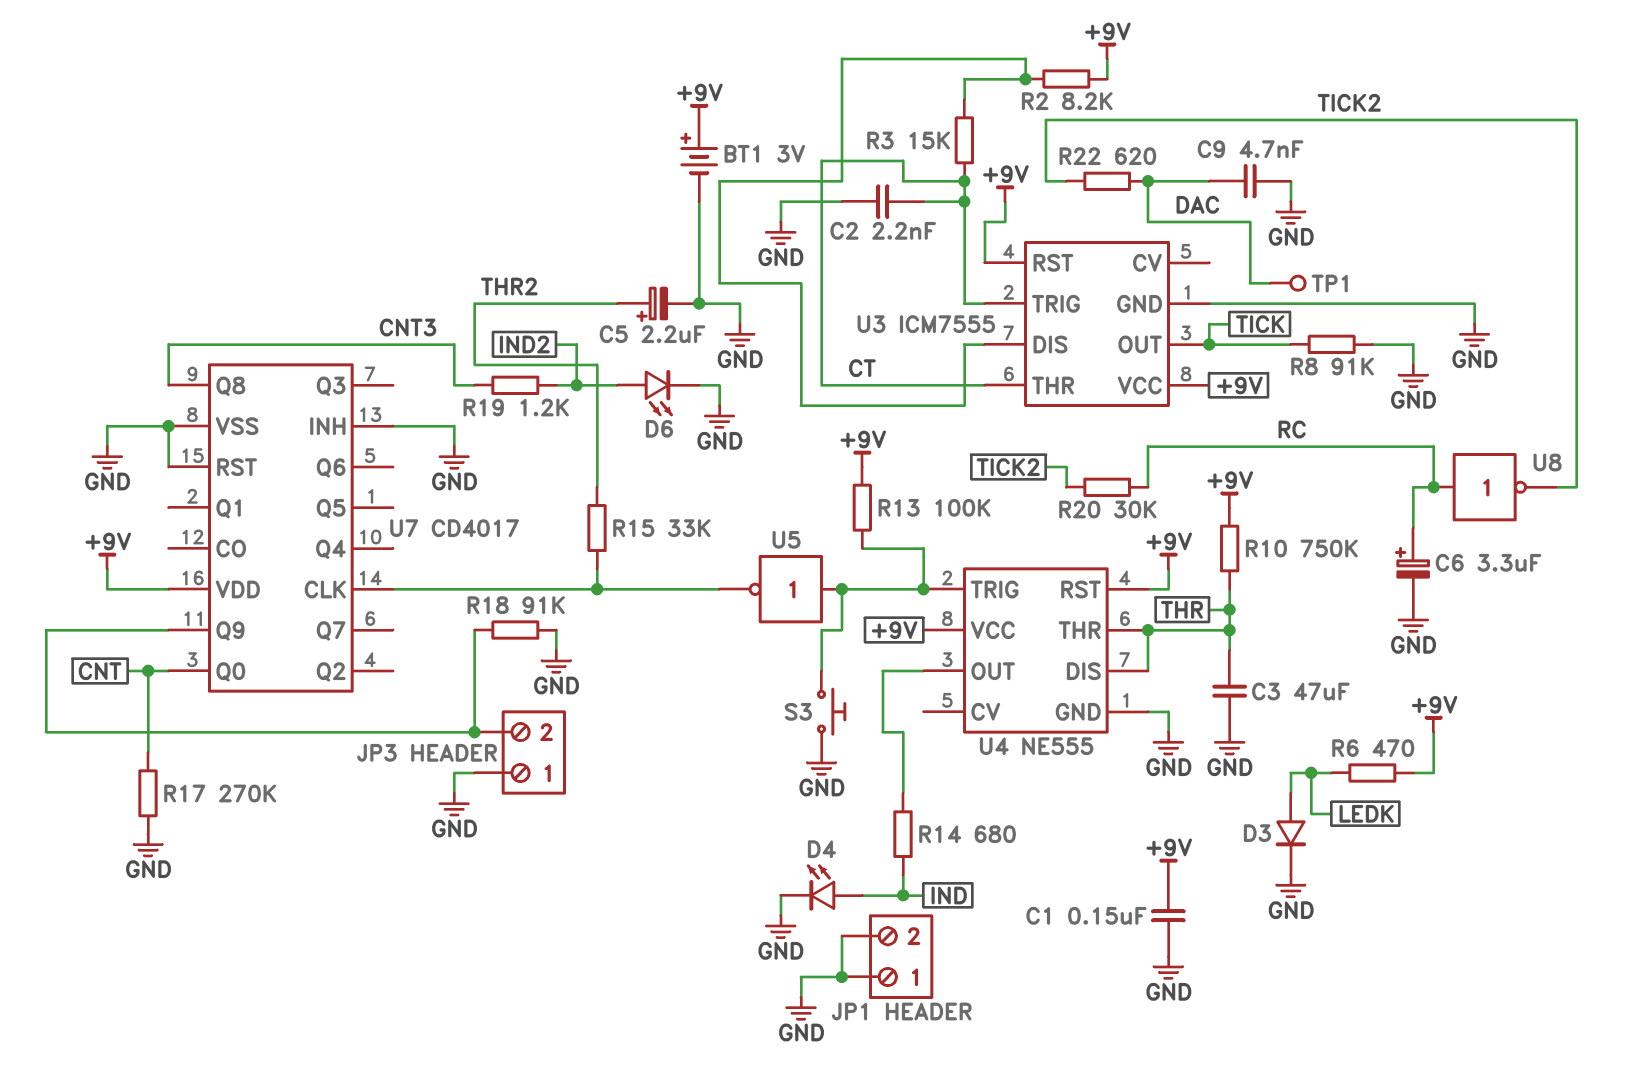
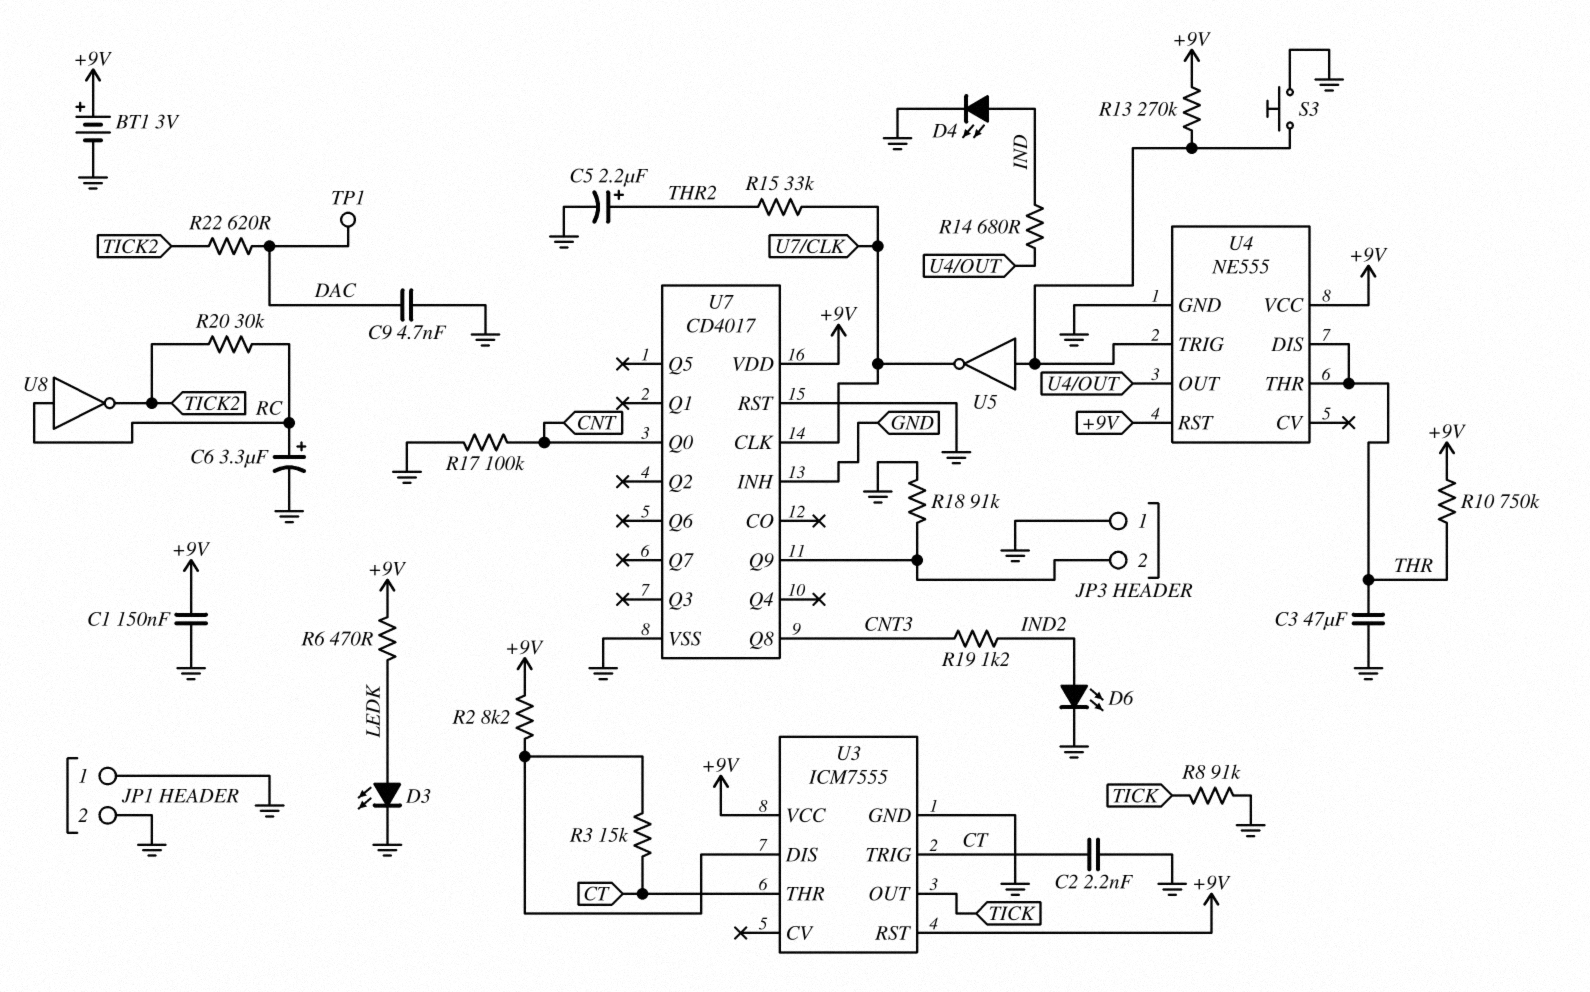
D3: diode (A LEDK, K GND) -> LED (A LEDK, K GND)
R13: 100k (+9V, U4/TRIG) -> 270k (+9V, U4/TRIG)
R17: 270k (CNT, GND) -> 100k (CNT, GND)

